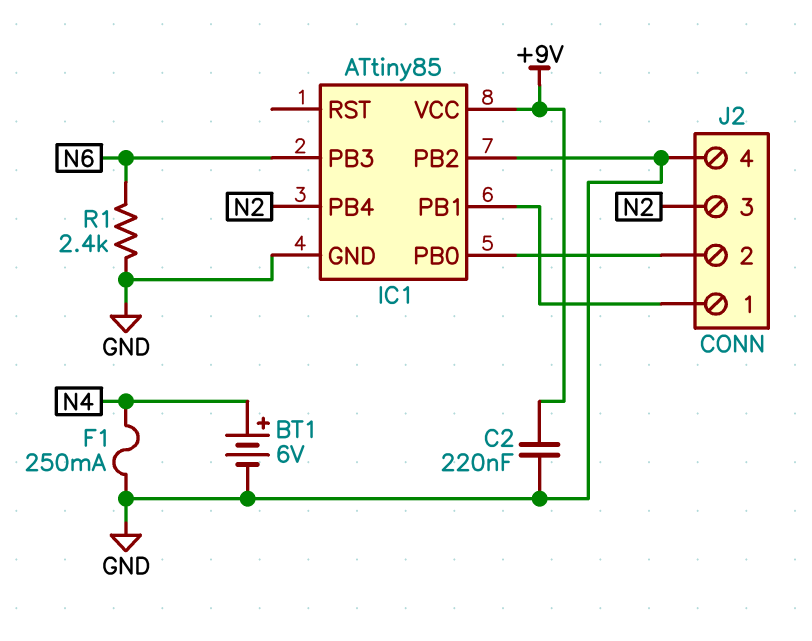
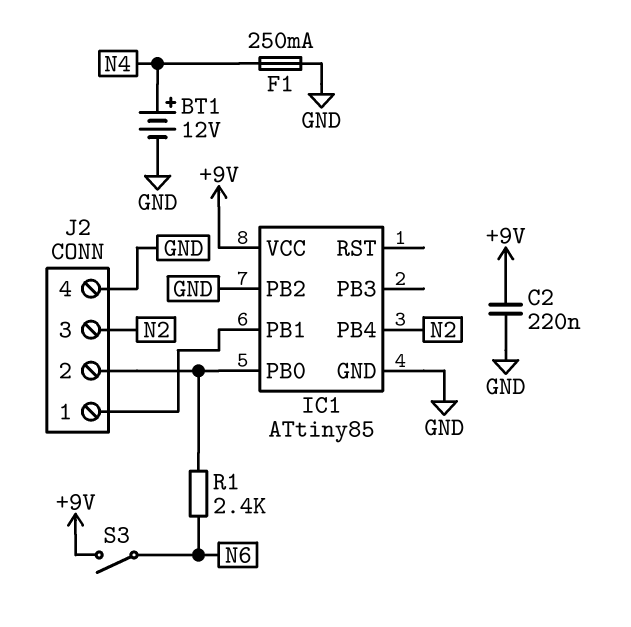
BT1: 6V (plus N4, minus GND) -> 12V (plus N4, minus GND)
IC1 pin PB3: N6 -> none
R1: 2.4k (GND, N6) -> 2.4k (IC1/PB0, N6)
S3: none -> switch (+9V, N6)

